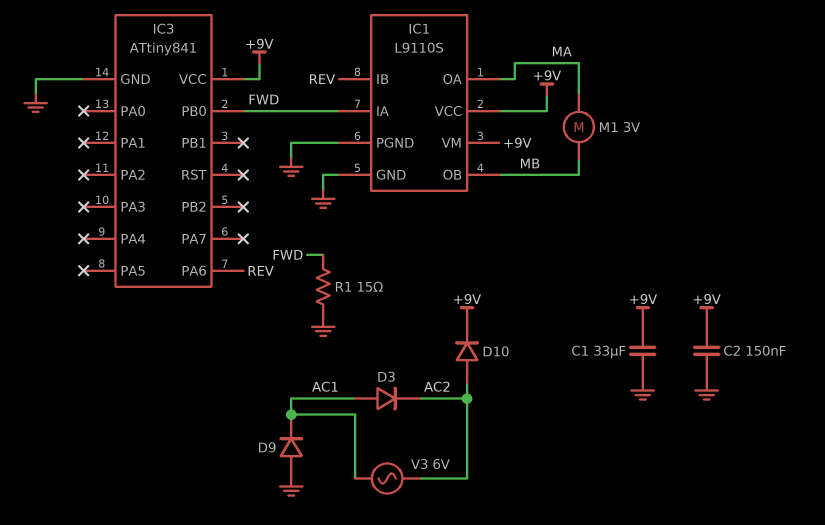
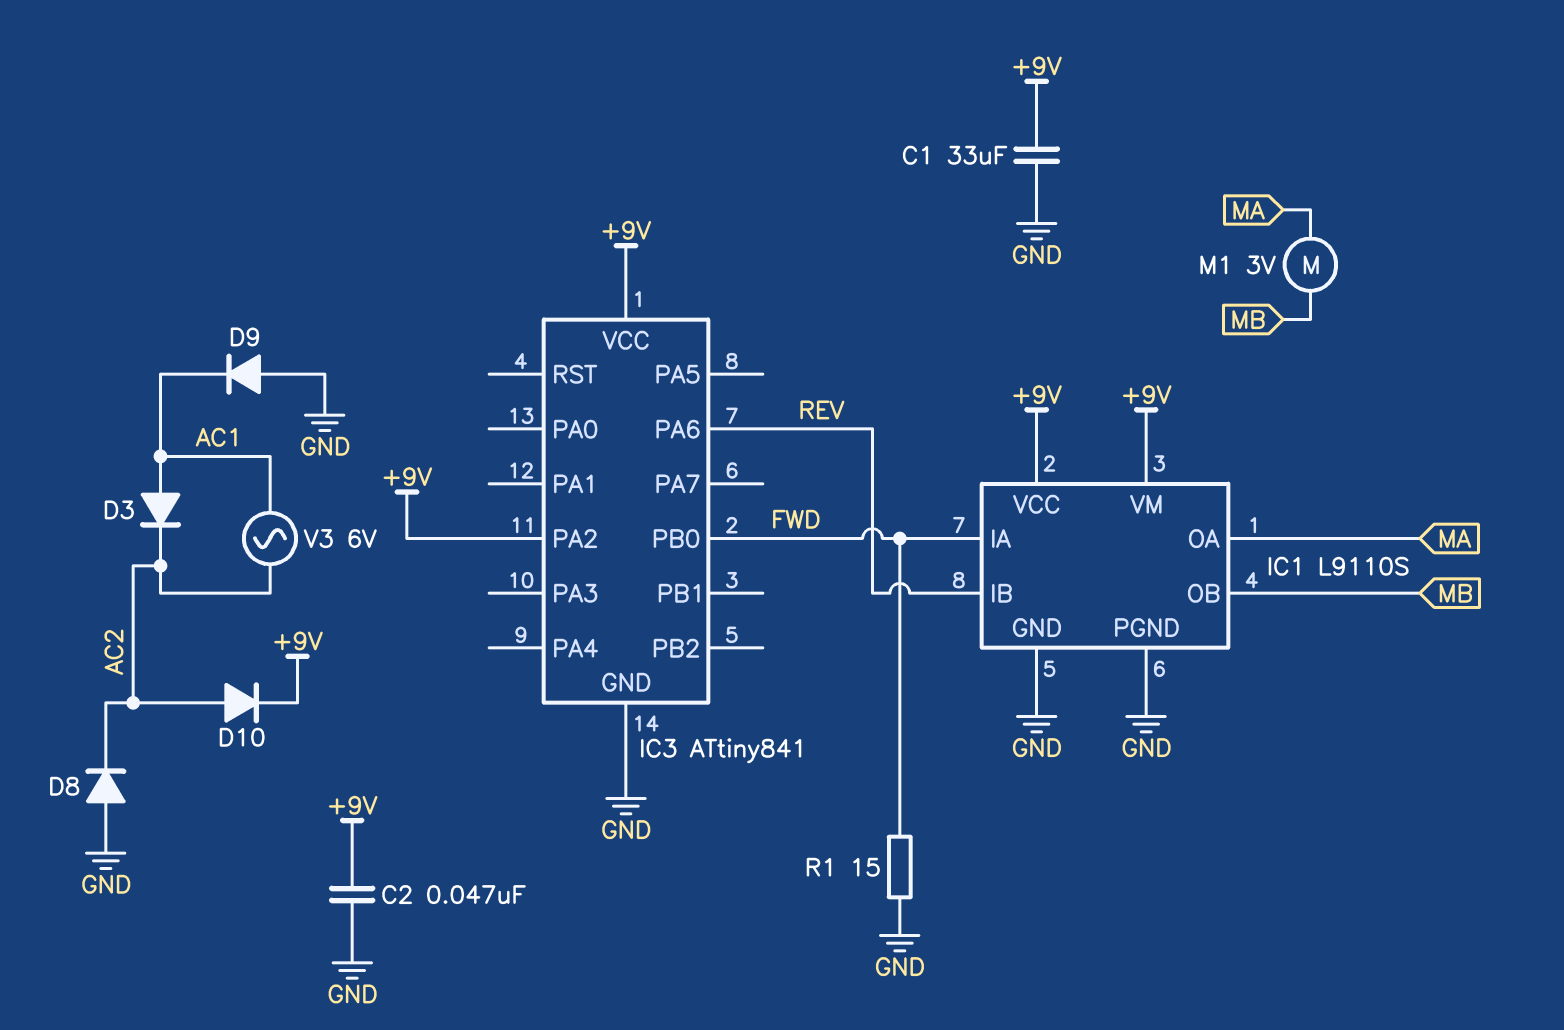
C2: 150nF (+9V, GND) -> 47nF (+9V, GND)
D8: none -> diode (A GND, K AC2)
IC3 pin PA2: none -> +9V

